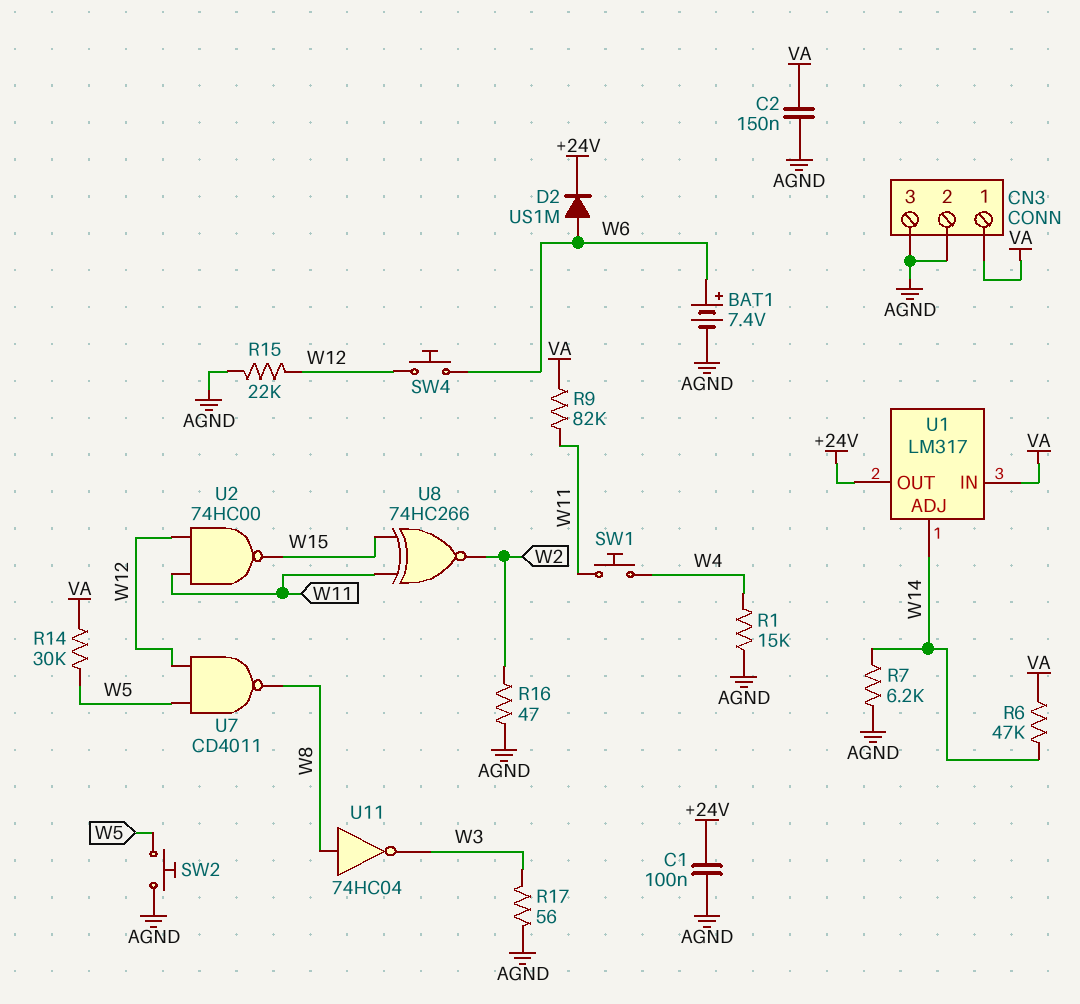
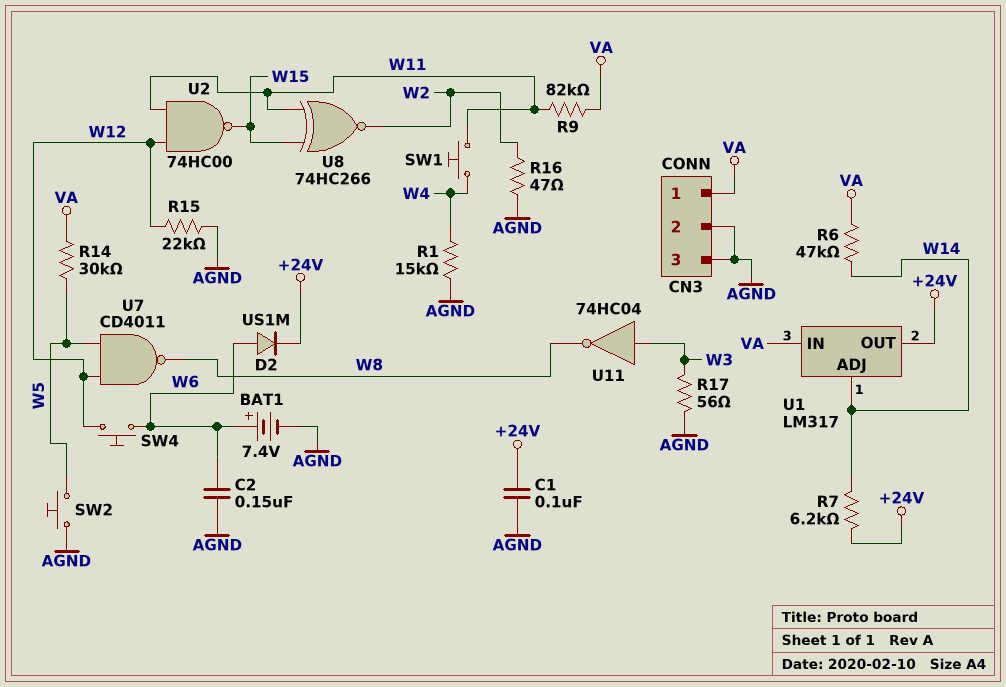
C2: 150nF (AGND, VA) -> 150nF (AGND, W6)
R7: 6.2k (AGND, W14) -> 6.2k (+24V, W14)
U11: NOT 74HC04 (in W8, out W3) -> NOT 74HC04 (in W3, out W8)

